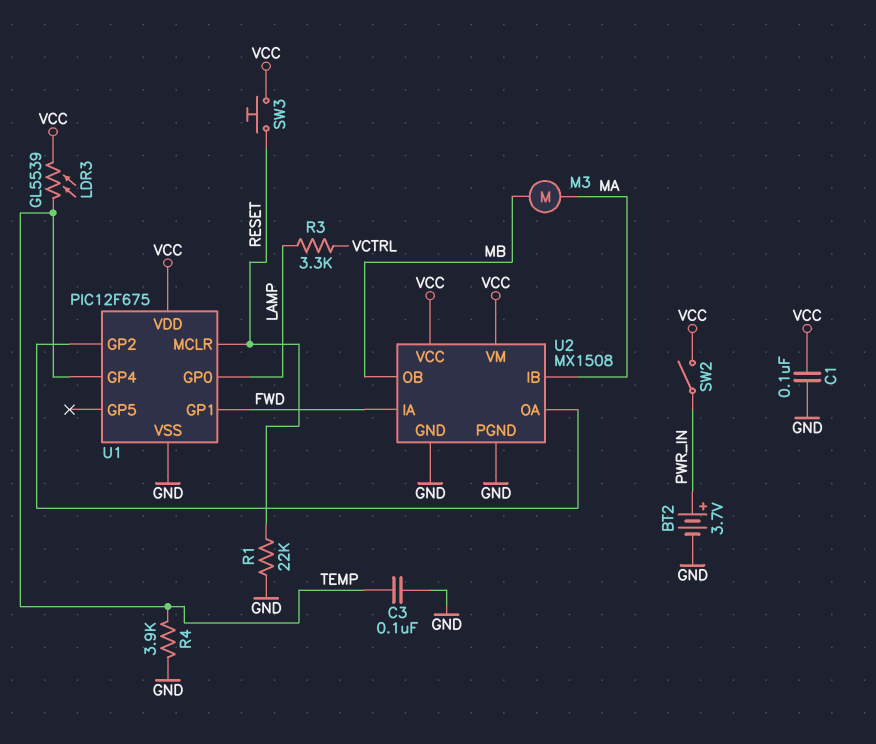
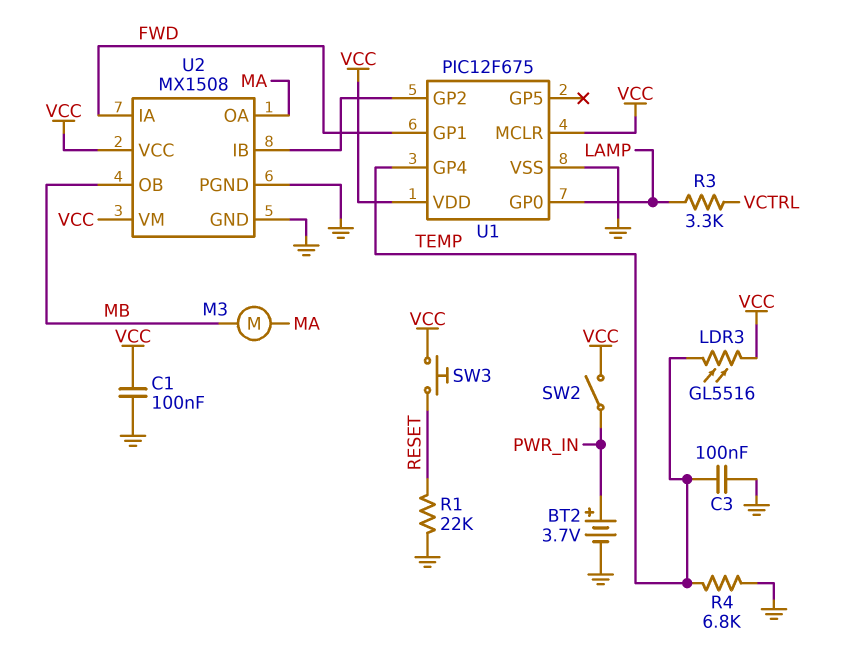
LDR3: GL5539 (TEMP, VCC) -> GL5516 (TEMP, VCC)
R4: 3.9k (GND, TEMP) -> 6.8k (GND, TEMP)
U1 pin MCLR: RESET -> VCC
U2 pin IB: MA -> U1/GP2
U2 pin OA: U1/GP2 -> MA

